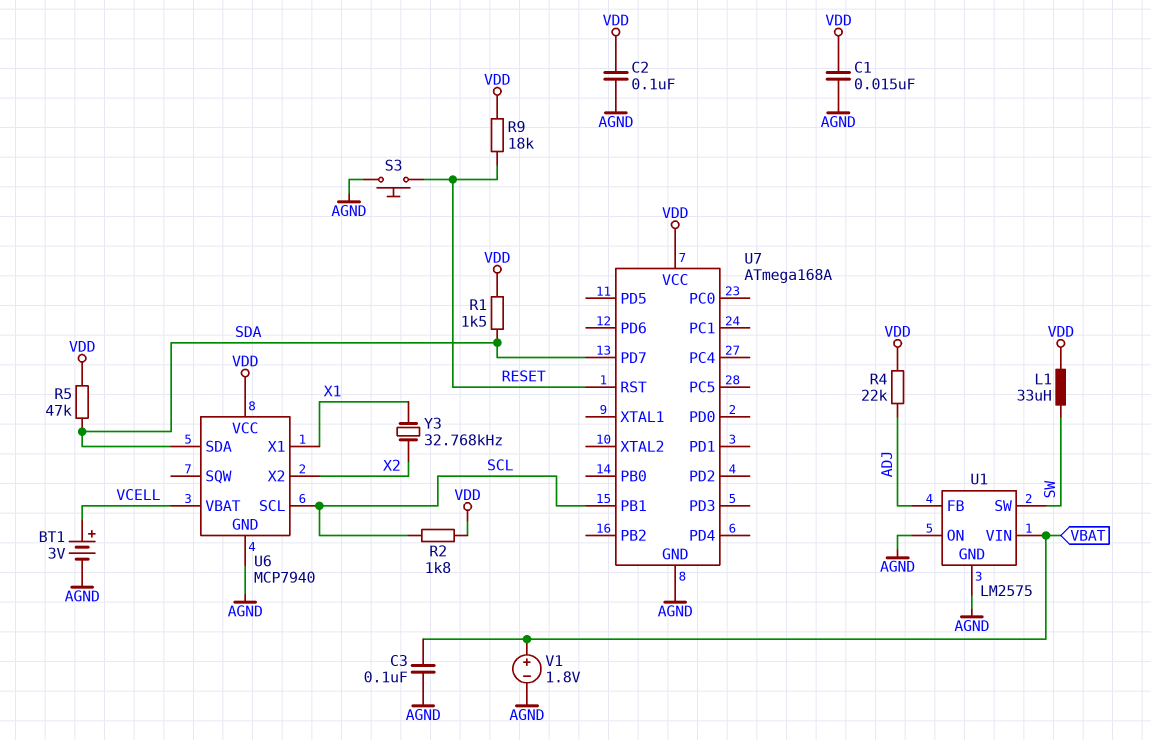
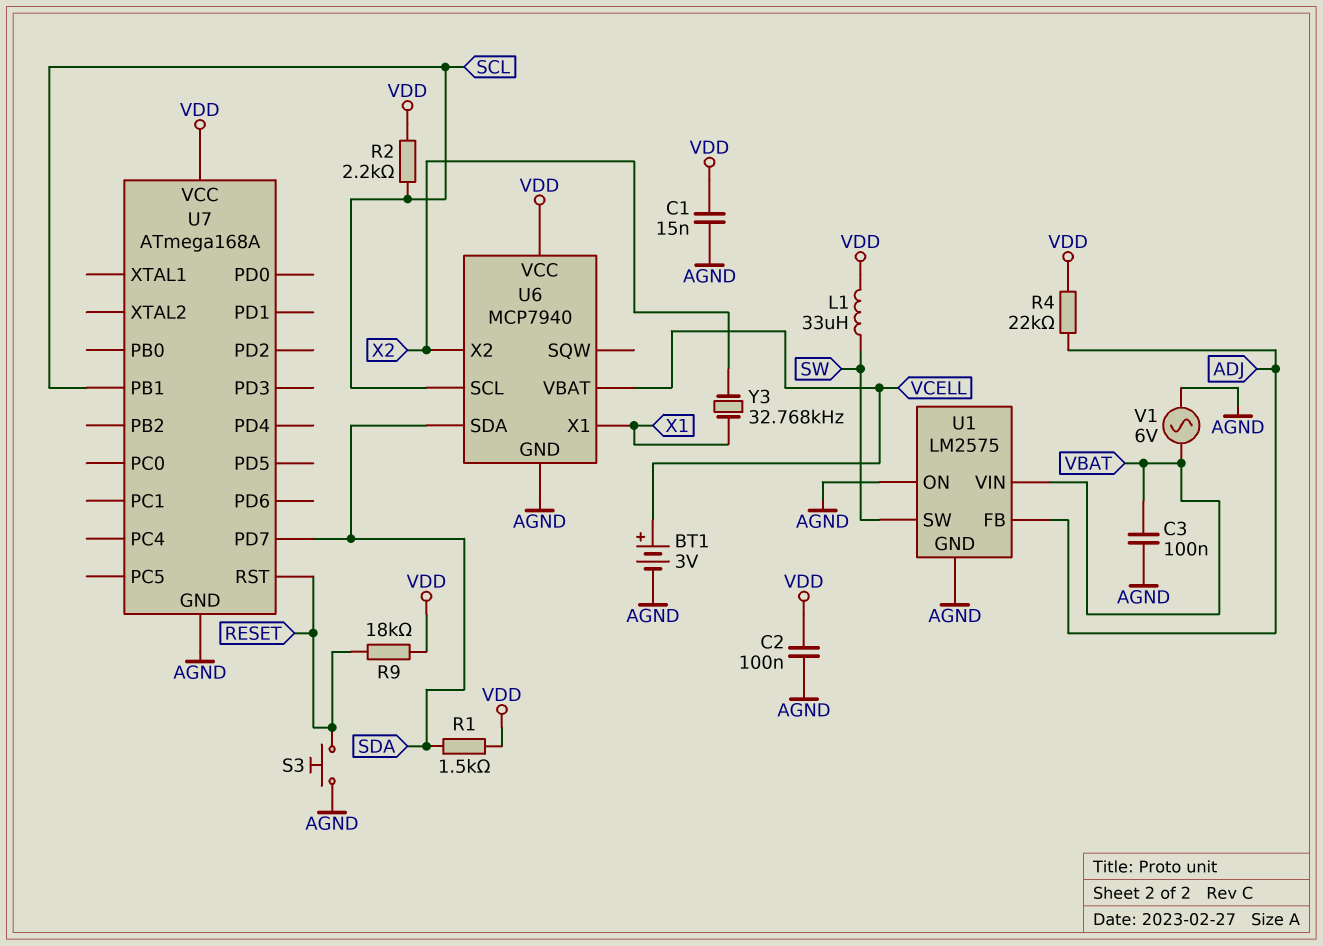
R2: 1.8k (SCL, VDD) -> 2.2k (SCL, VDD)
R5: 47k (SDA, VDD) -> none
V1: 1.8V (plus VBAT, minus AGND) -> AC 6V (AGND, VBAT)

